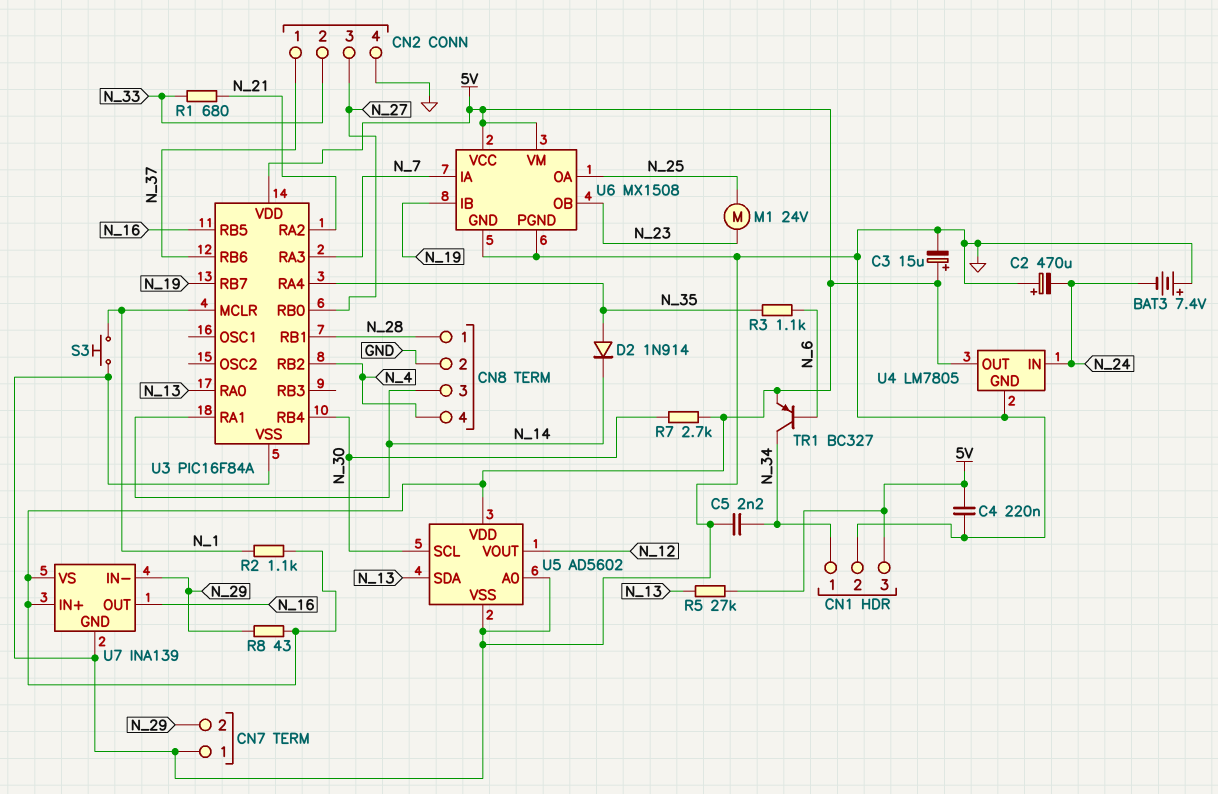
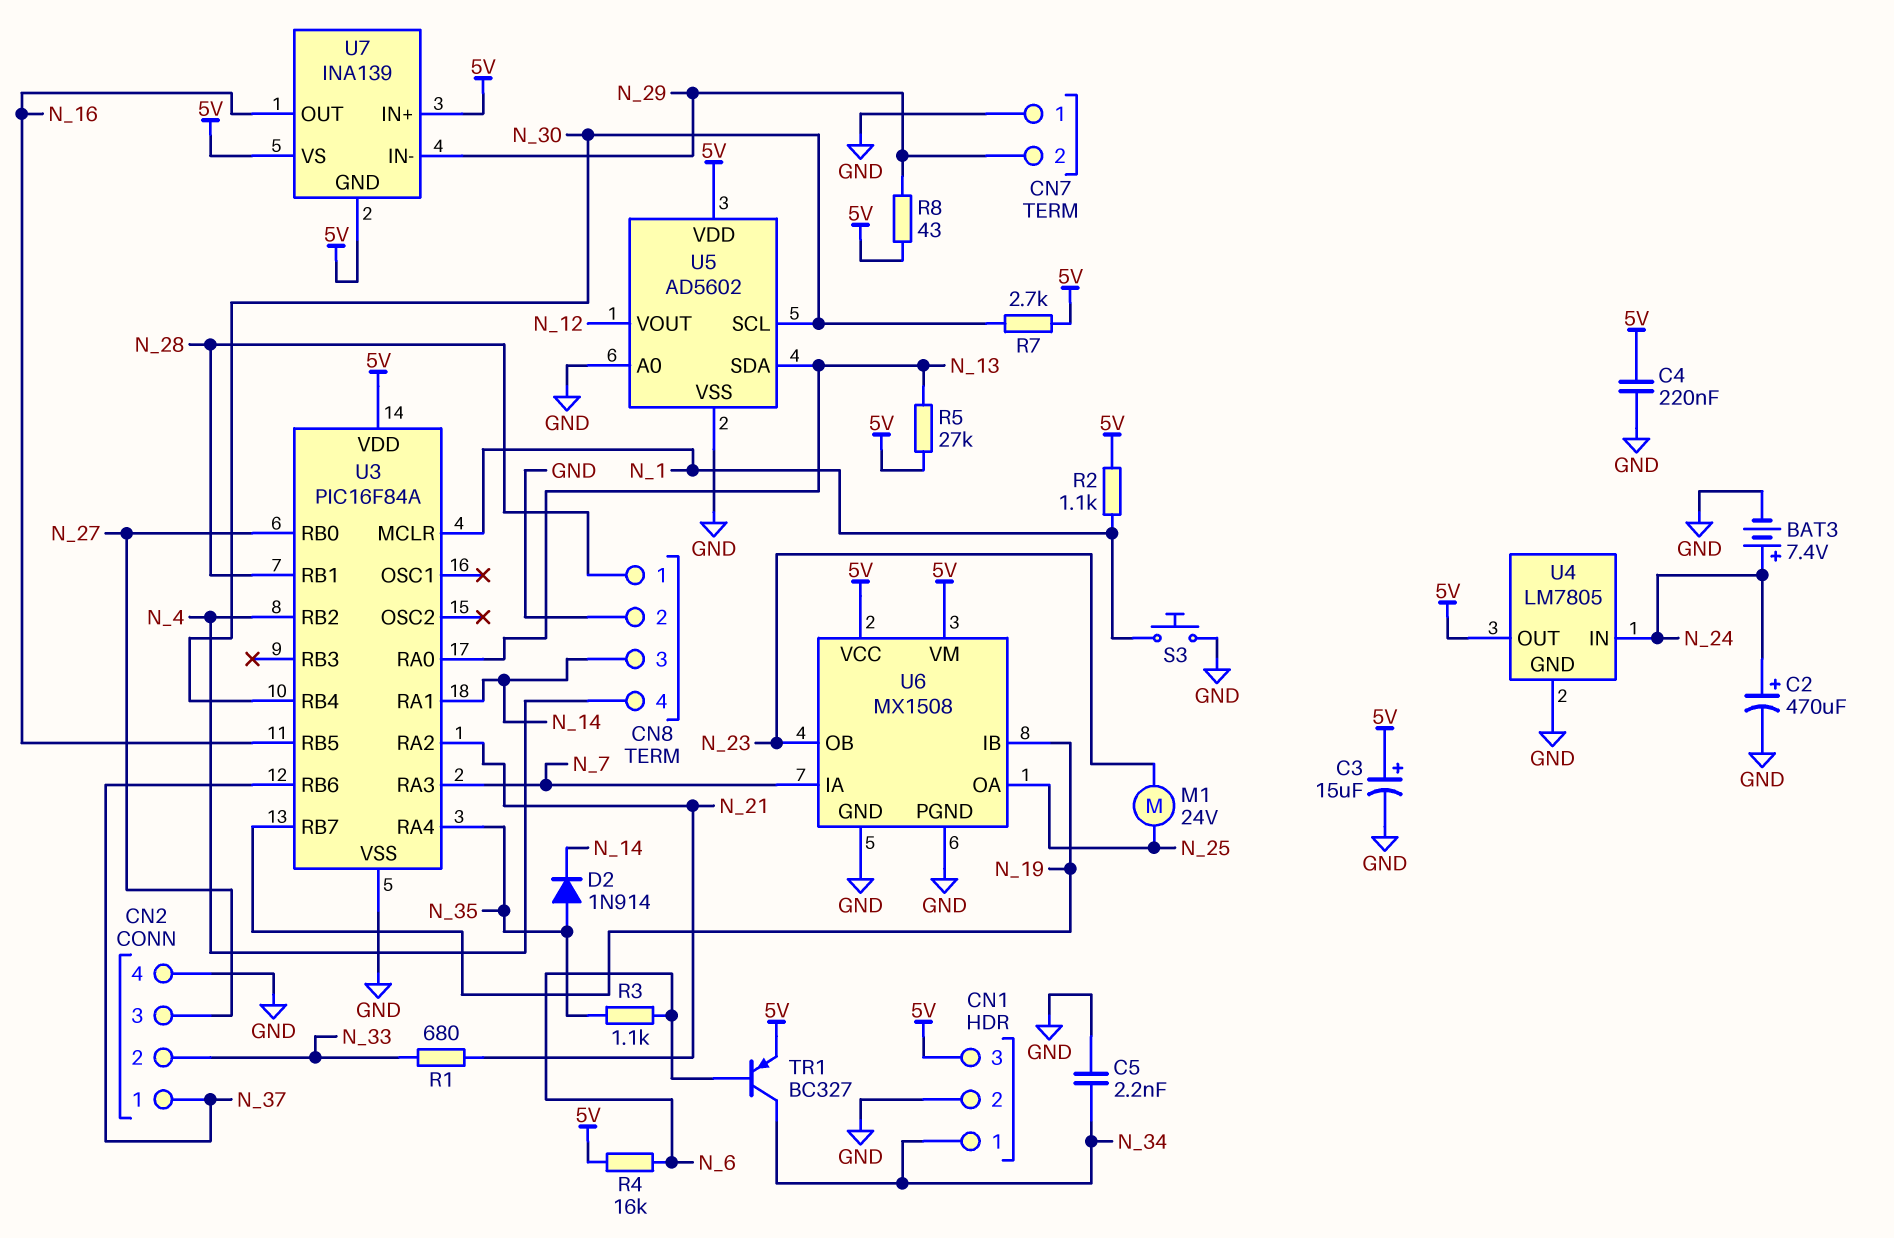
BAT3: 7.4V (plus GND, minus N_24) -> 7.4V (plus N_24, minus GND)
C2: 470uF (plus GND, minus N_24) -> 470uF (plus N_24, minus GND)
R4: none -> 16k (5V, N_6)
U7 pin GND: GND -> 5V

